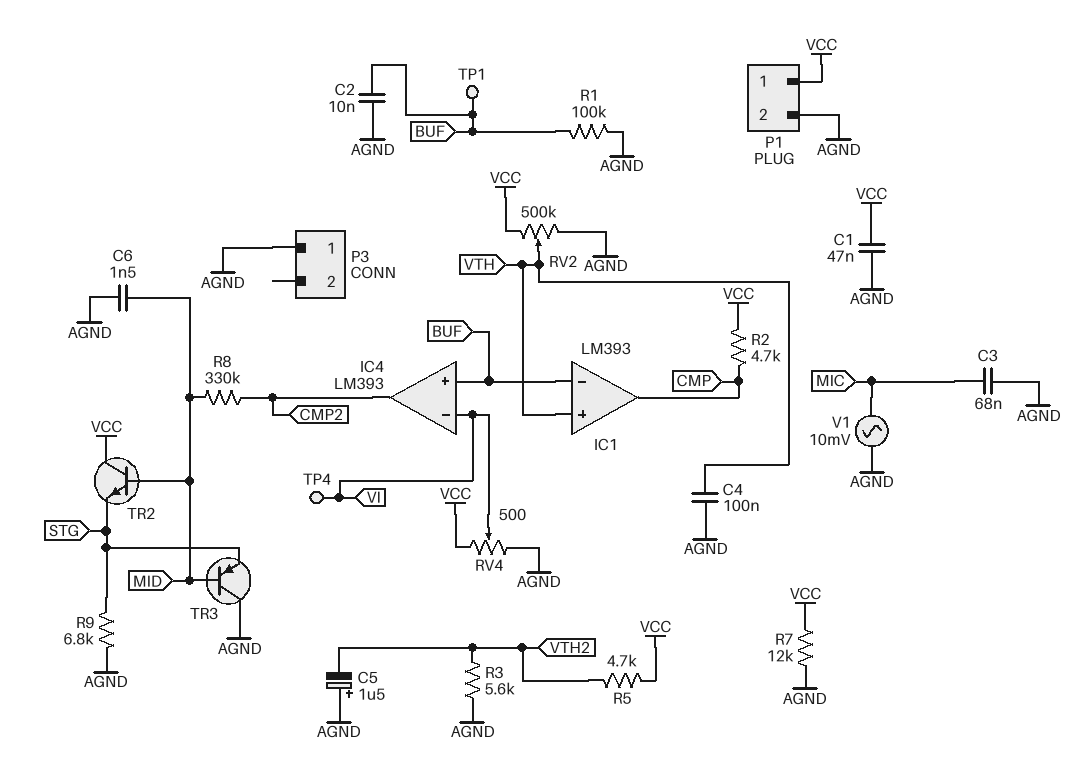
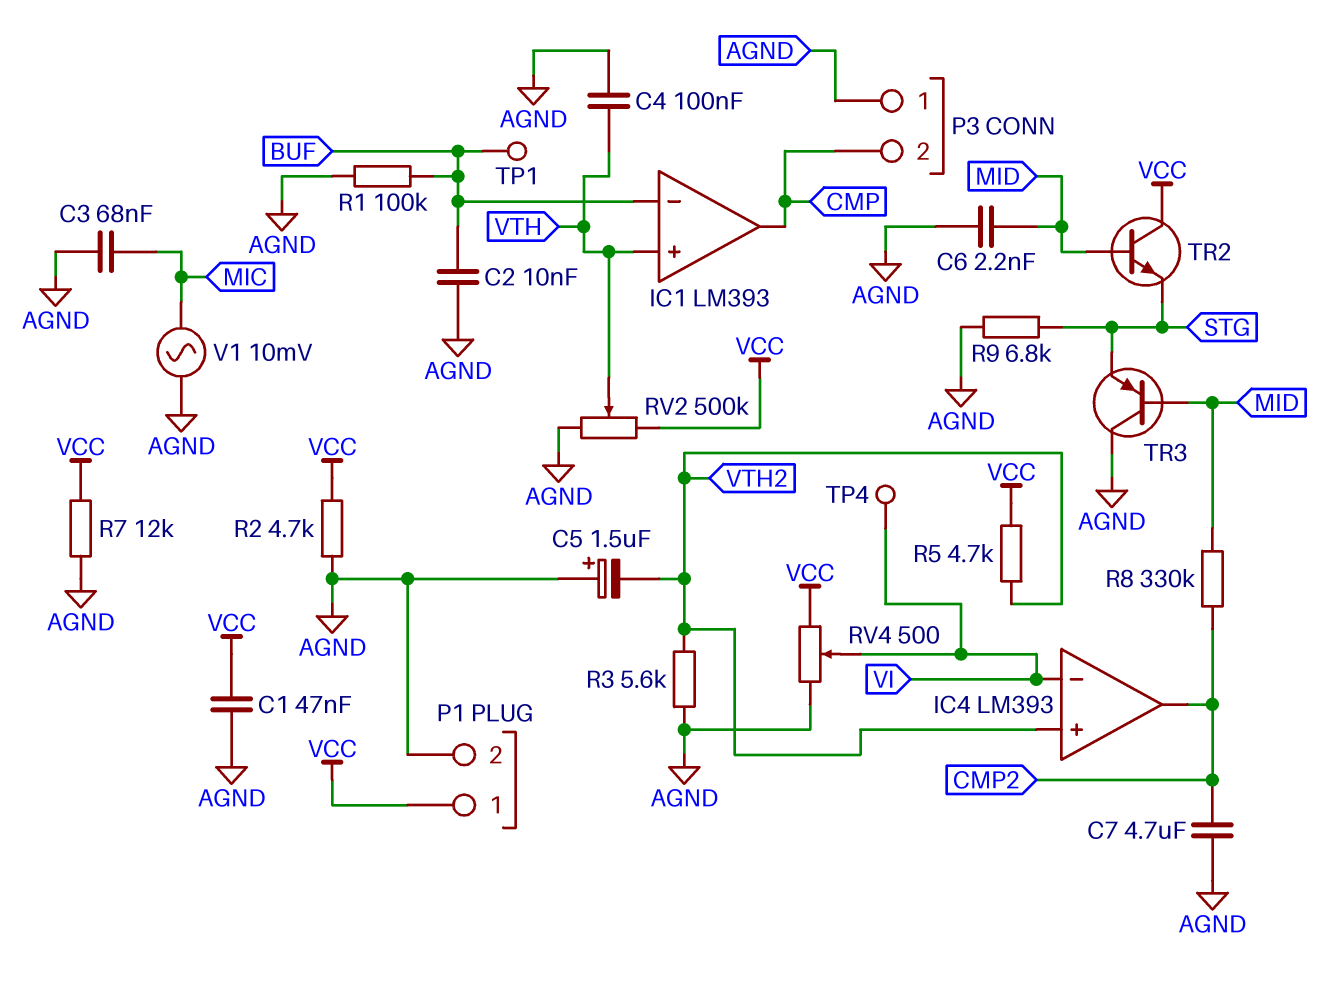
C6: 1.5nF (AGND, MID) -> 2.2nF (AGND, MID)
C7: none -> 4.7uF (AGND, CMP2)
IC4 pin in+: BUF -> VTH2
P3 pin 2: none -> CMP
R2: 4.7k (CMP, VCC) -> 4.7k (AGND, VCC)

